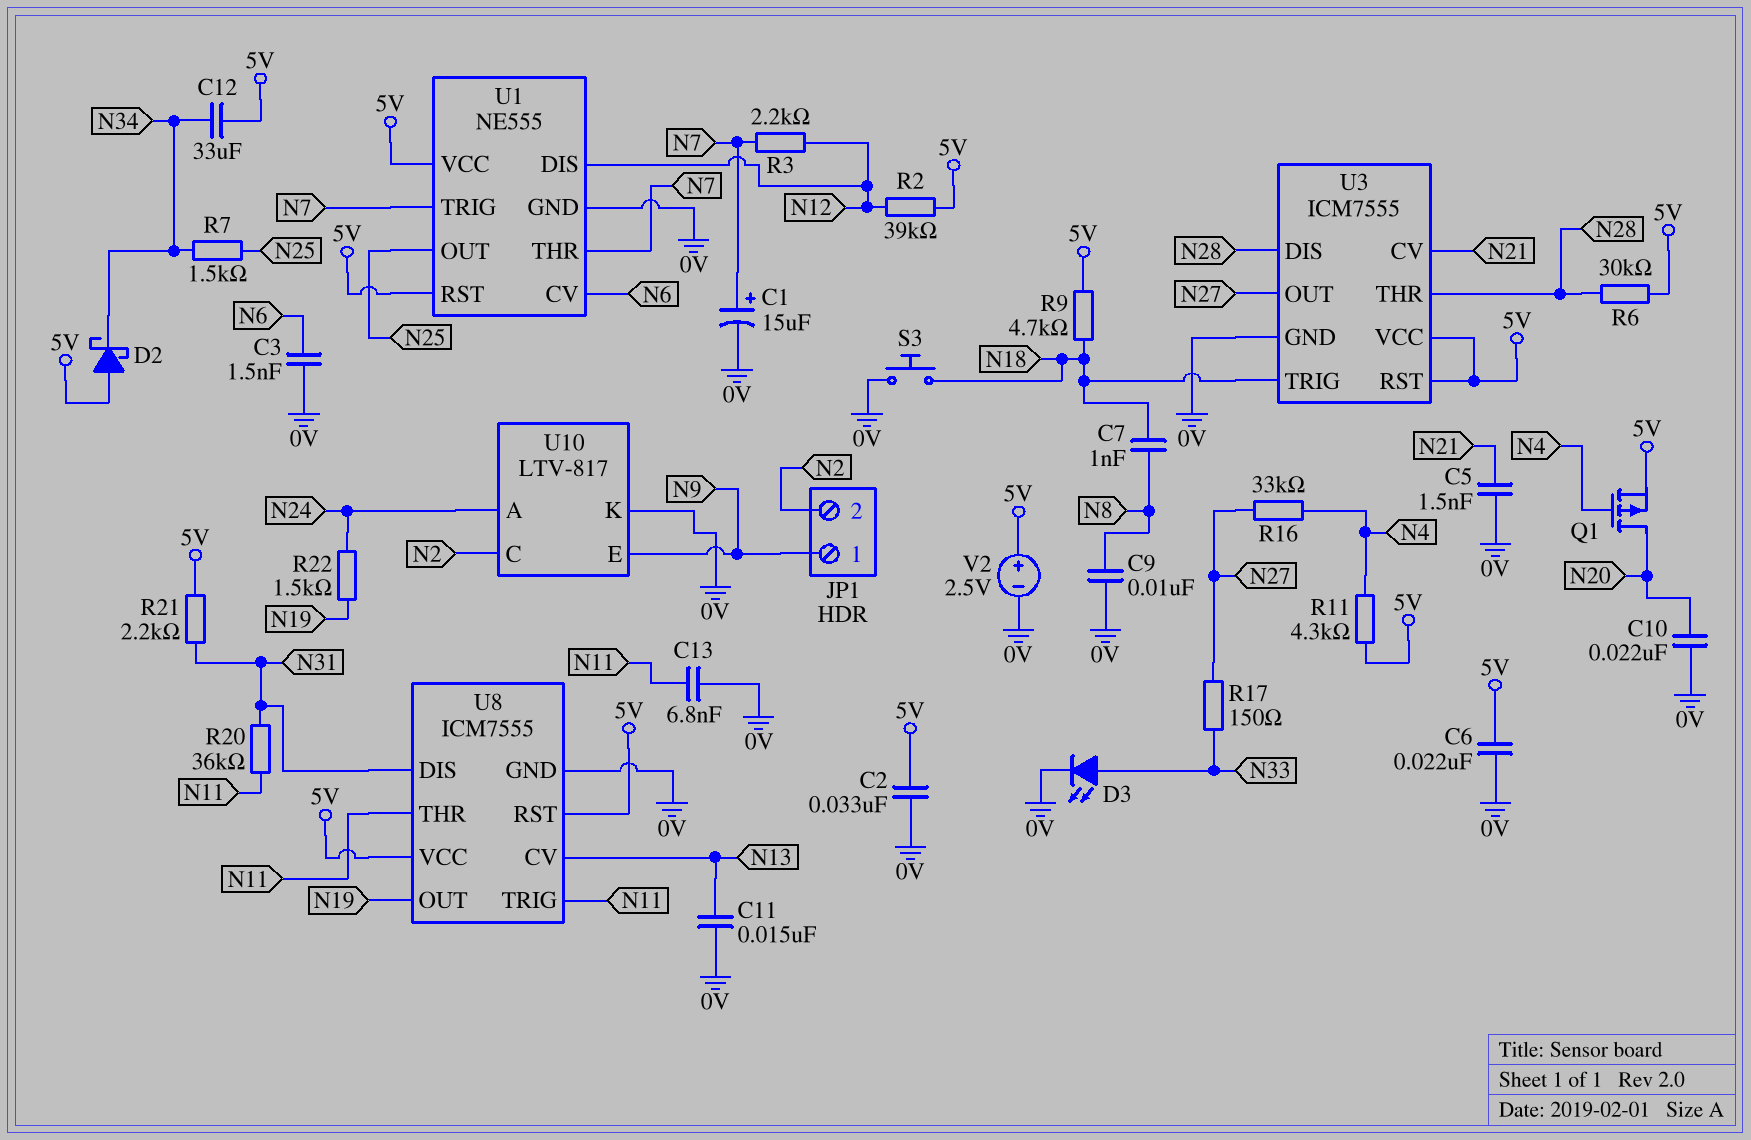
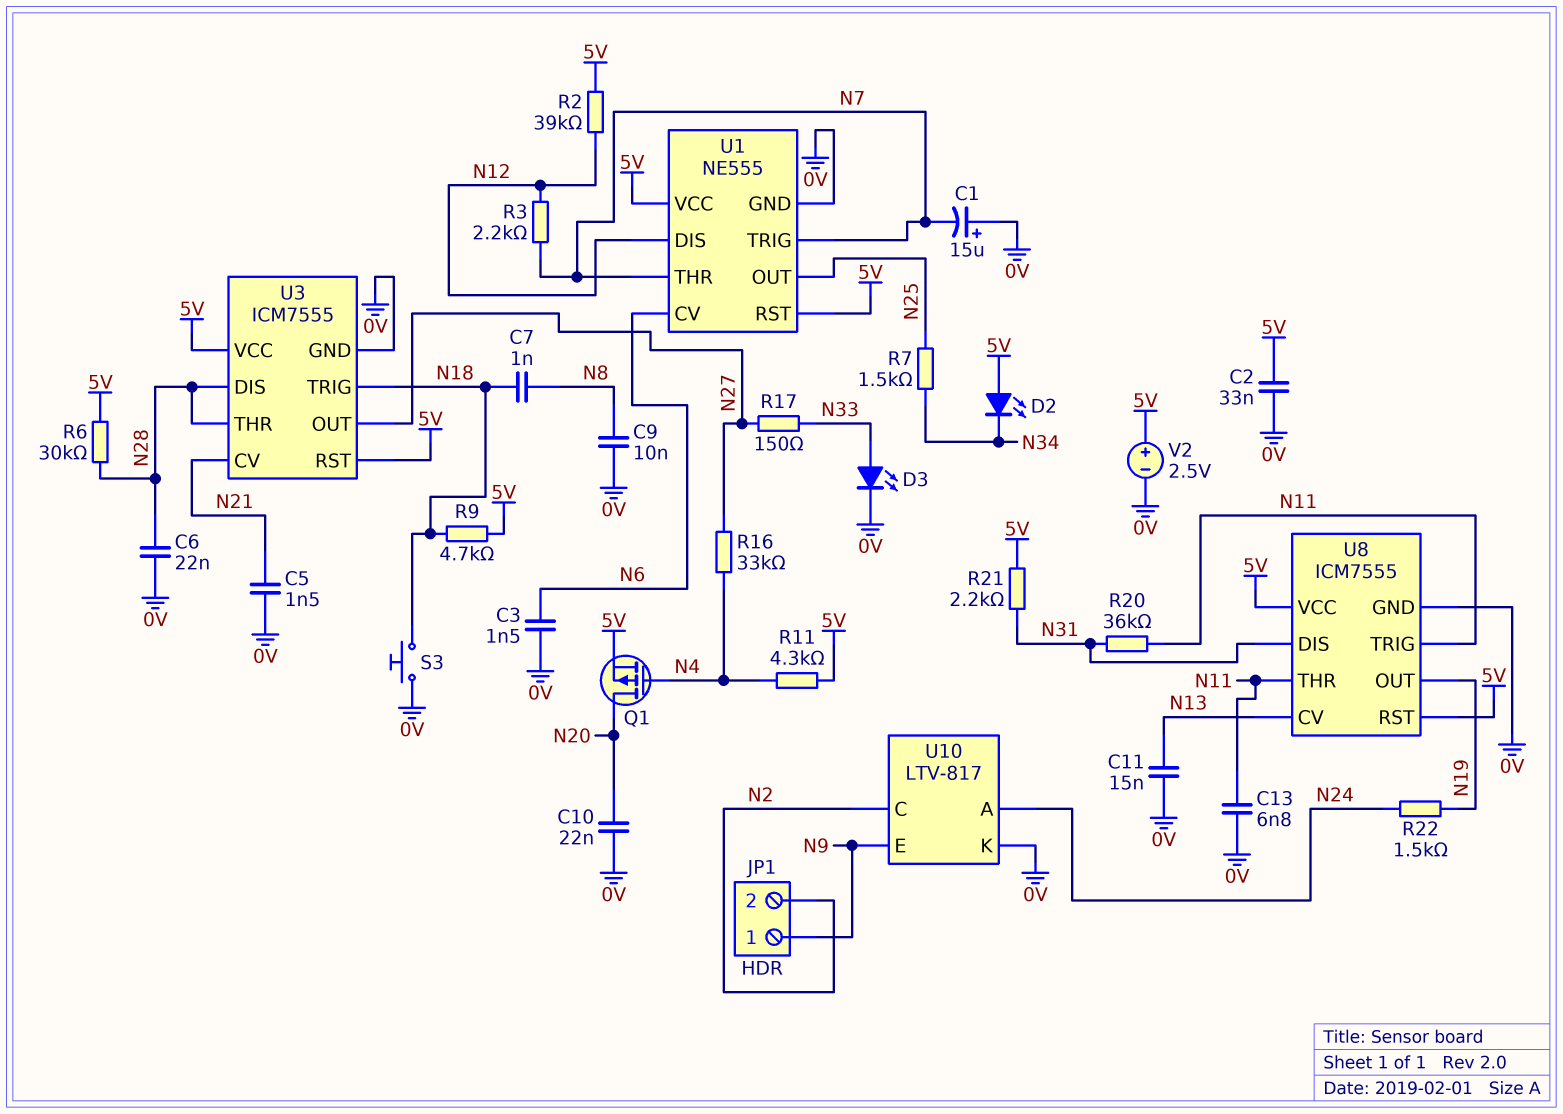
C1: 15uF (plus N7, minus 0V) -> 15uF (plus 0V, minus N7)
C6: 22nF (0V, 5V) -> 22nF (0V, N28)
C12: 33uF (5V, N34) -> none
D2: schottky (A 5V, K N34) -> LED (A 5V, K N34)

